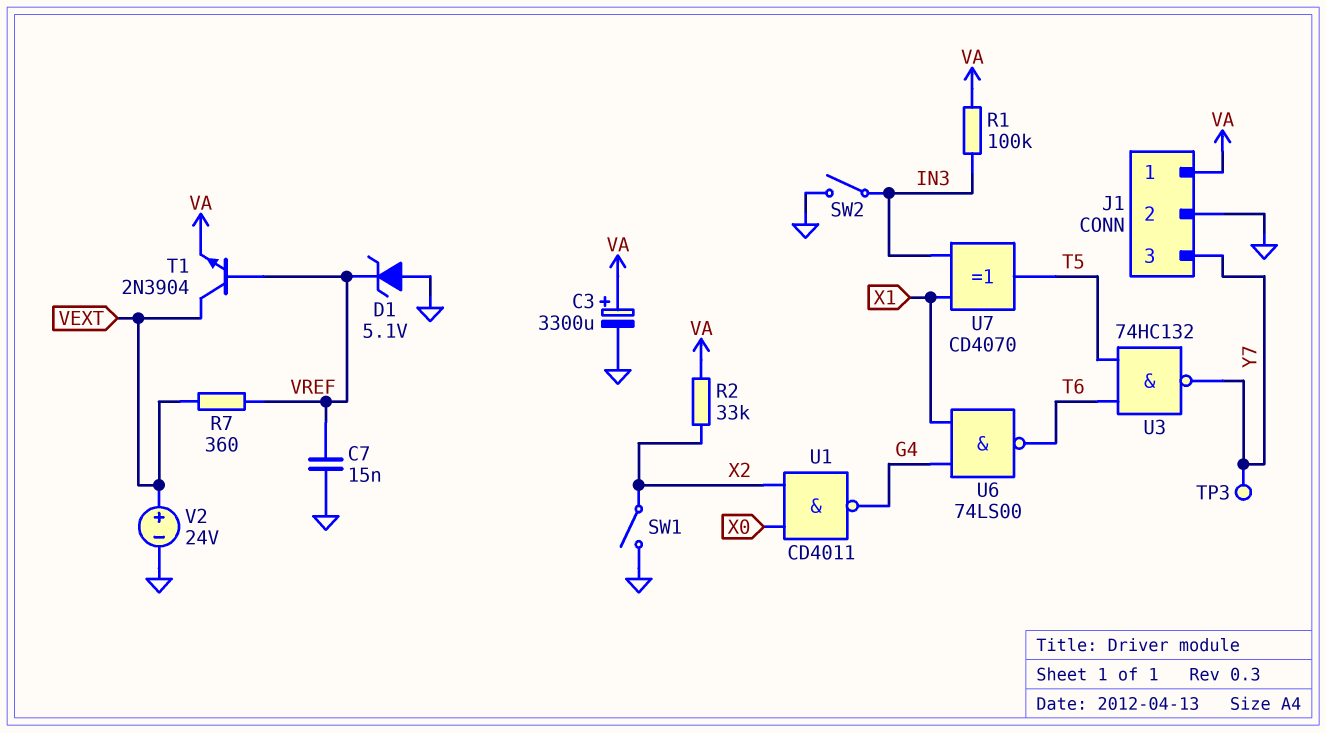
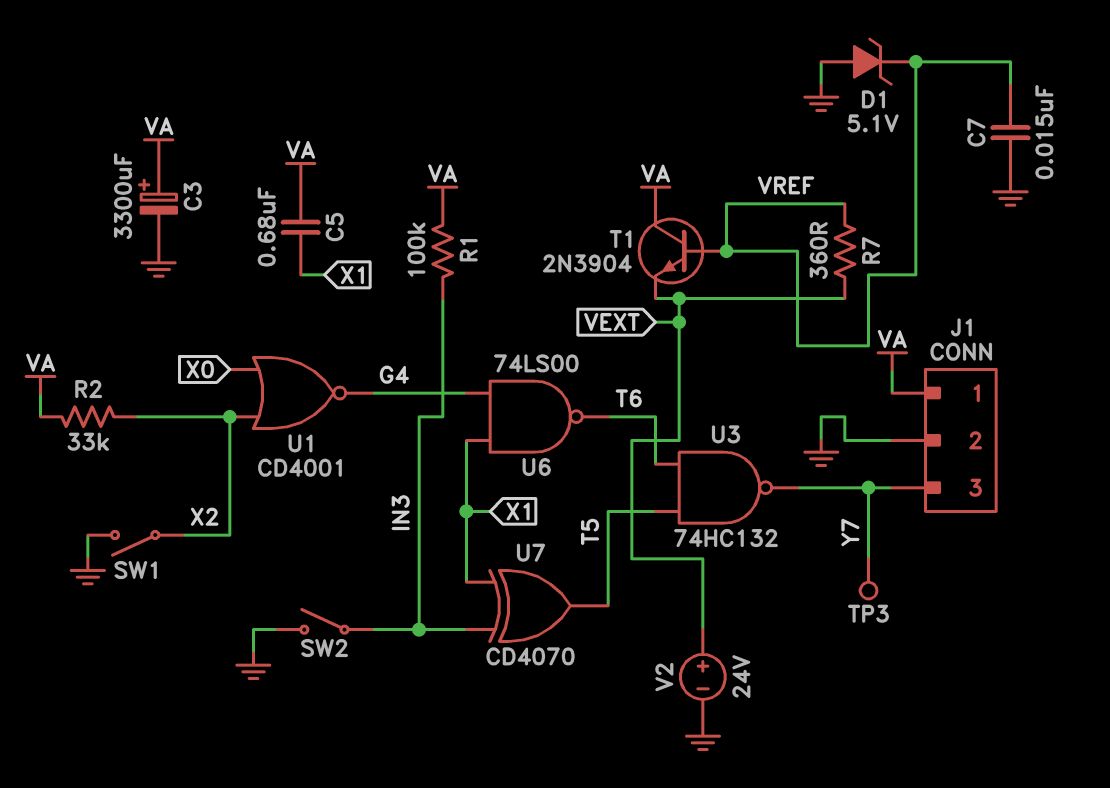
C5: none -> 680nF (VA, X1)
T1: NPN 2N3904 (B VREF, C VEXT, E VA) -> NPN 2N3904 (B VREF, C VA, E VEXT)
U1: NAND CD4011 (in X0, in X2, out G4) -> NOR CD4001 (in X0, in X2, out G4)

